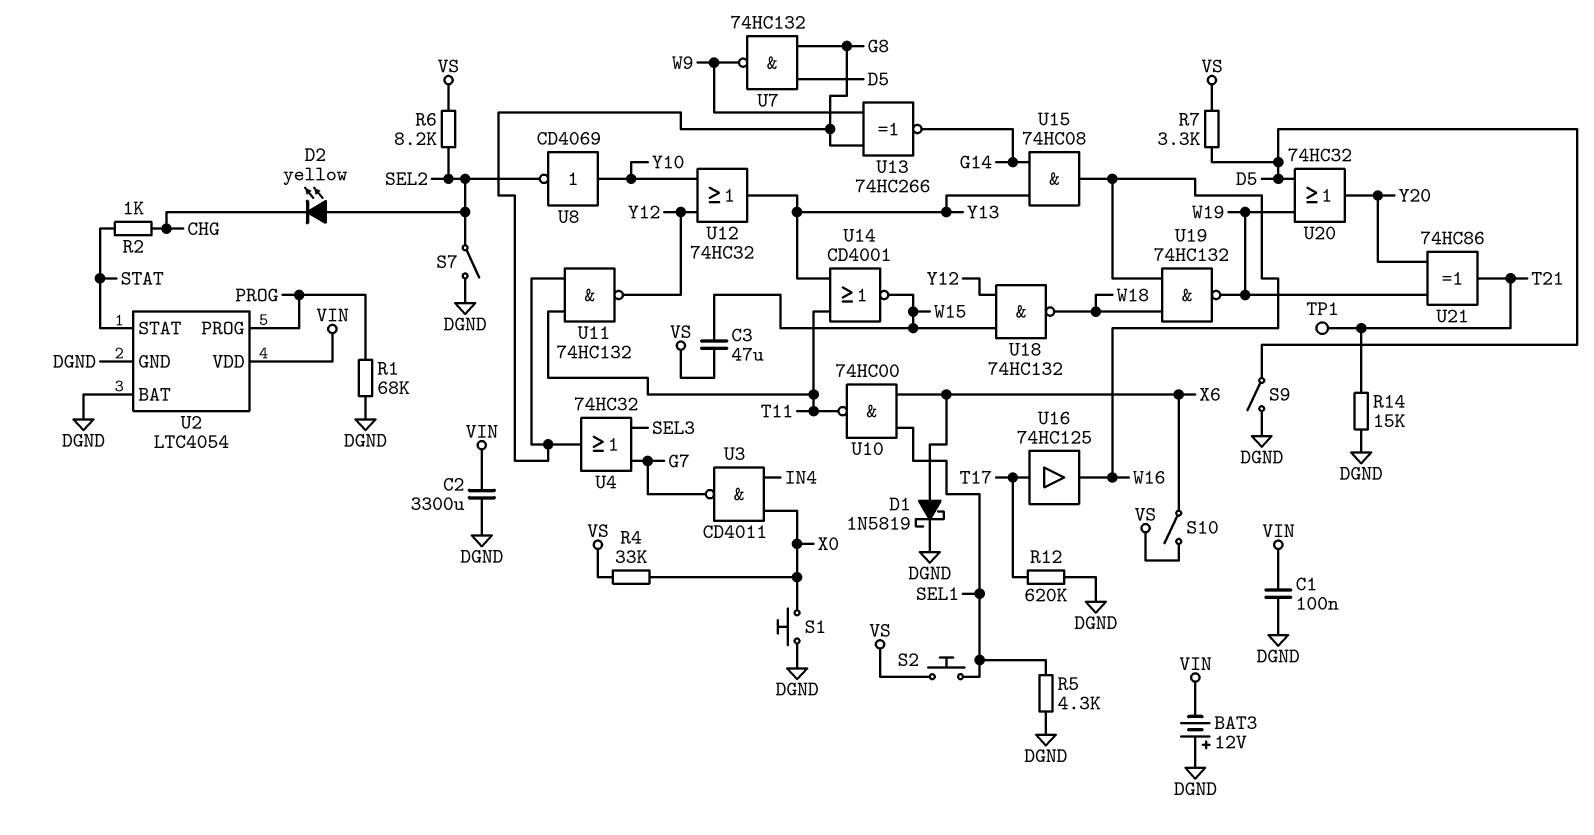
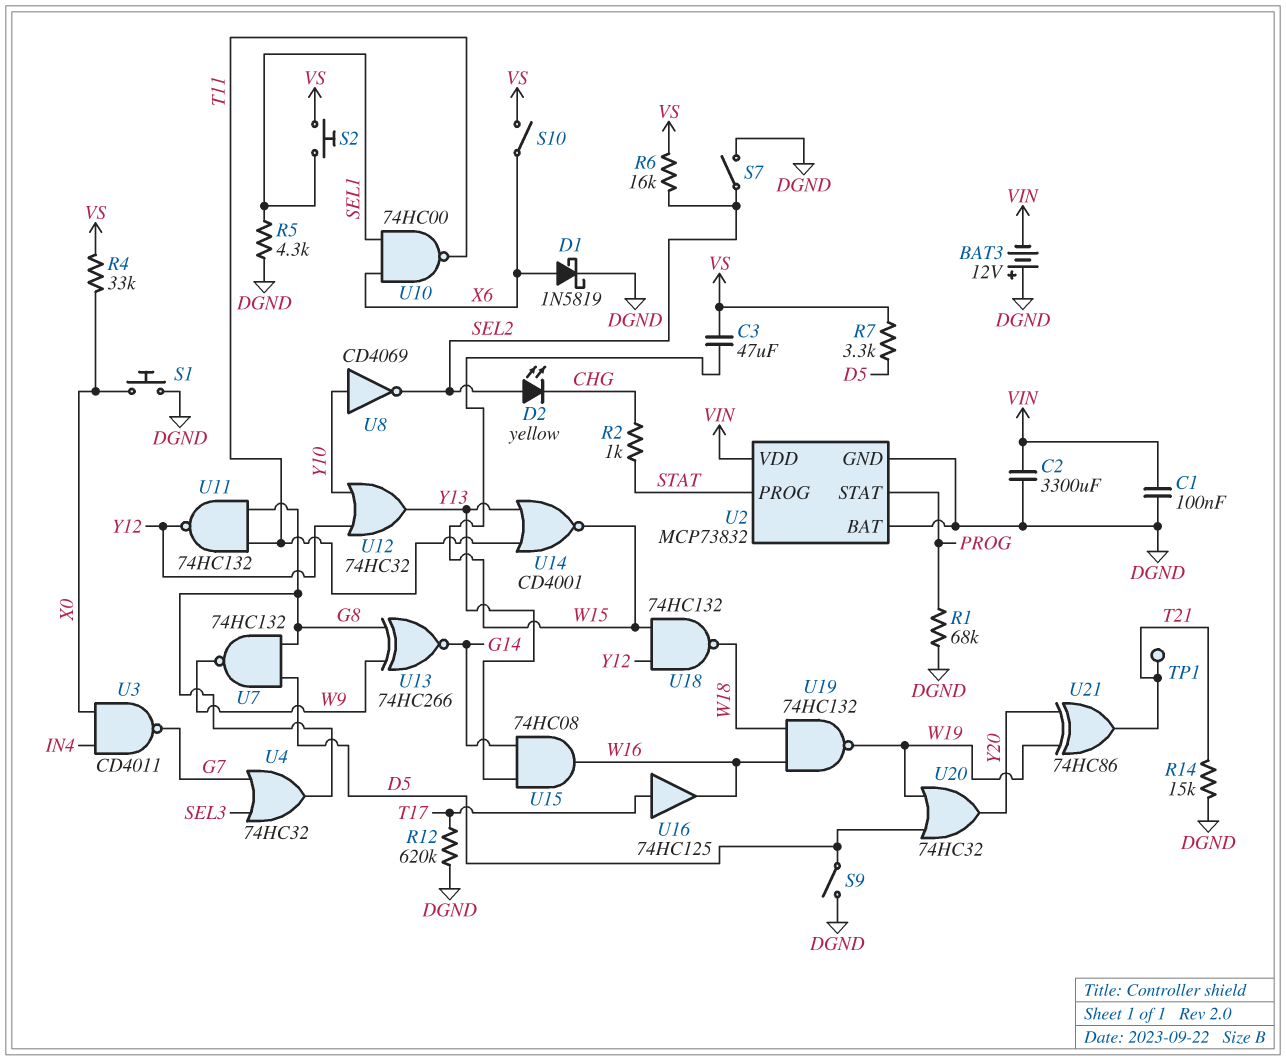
R6: 8.2k (SEL2, VS) -> 16k (SEL2, VS)
U2: LTC4054 -> MCP73832
U2 pin PROG: PROG -> STAT
U2 pin STAT: STAT -> PROG

